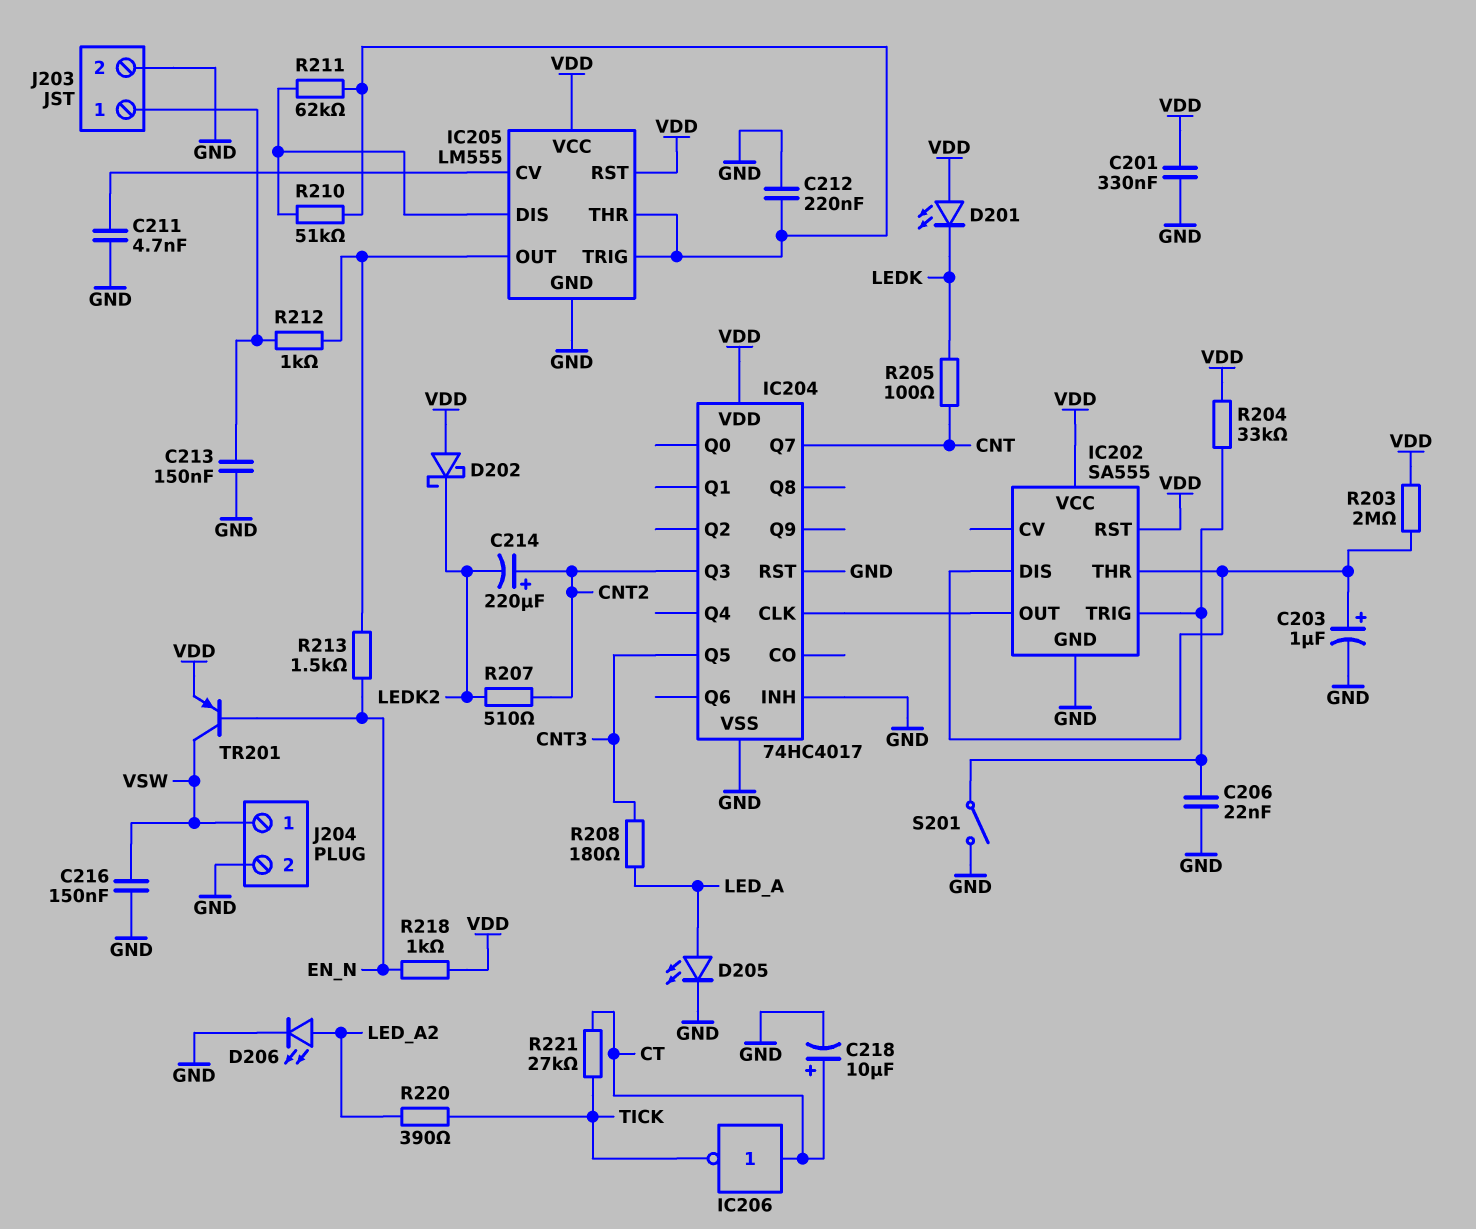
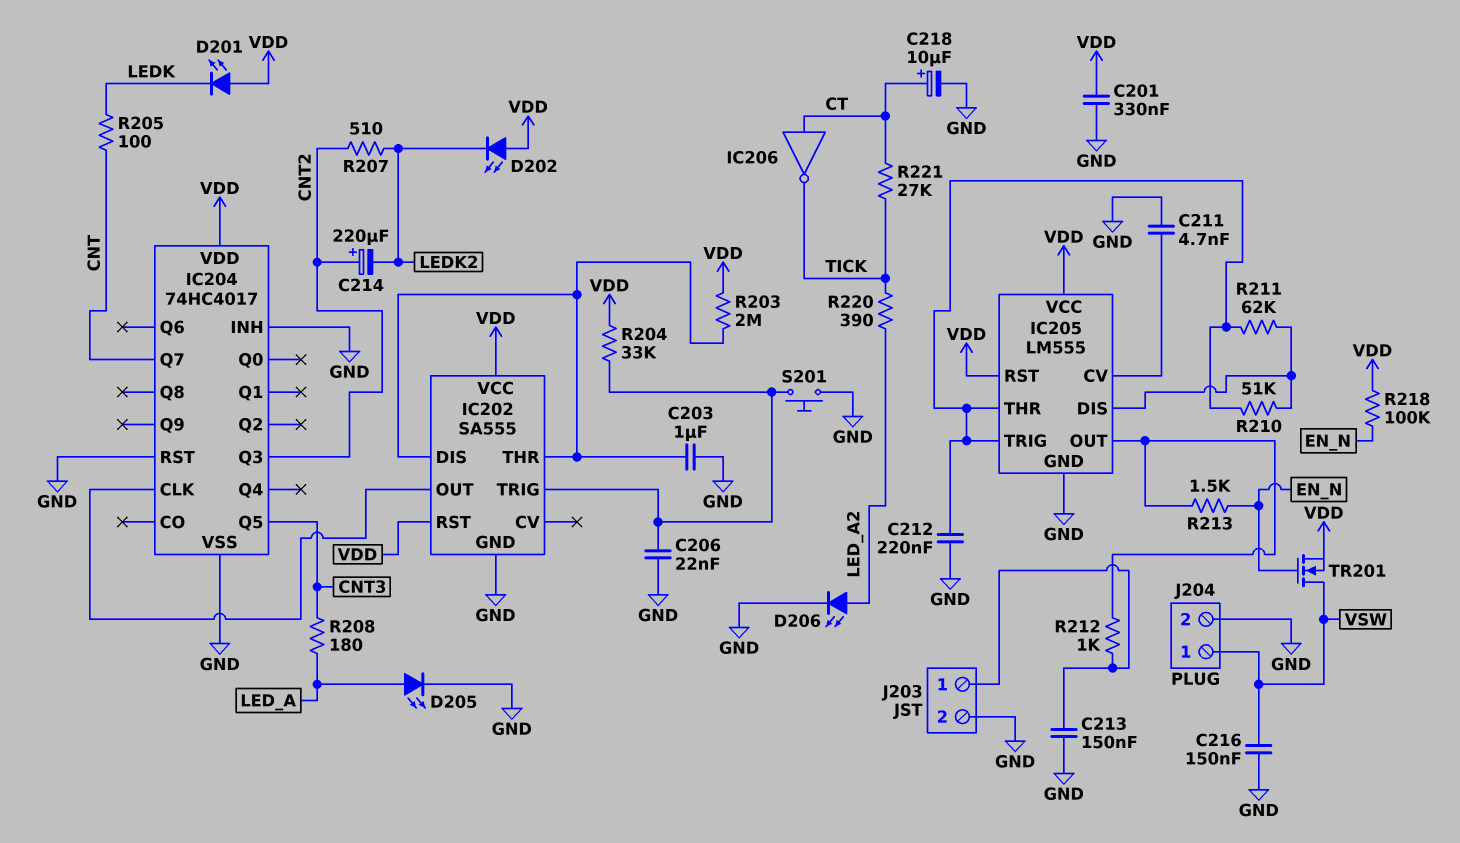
C203: 1uF (plus IC202/DIS, minus GND) -> 1uF (GND, IC202/DIS)
D202: schottky (A VDD, K LEDK2) -> LED (A VDD, K LEDK2)
R218: 1k (EN_N, VDD) -> 100k (EN_N, VDD)
S201: switch (GND, IC202/TRIG) -> button (GND, IC202/TRIG)
TR201: PNP (B EN_N, C VSW, E VDD) -> NMOS (G EN_N, D VSW, S VDD)

